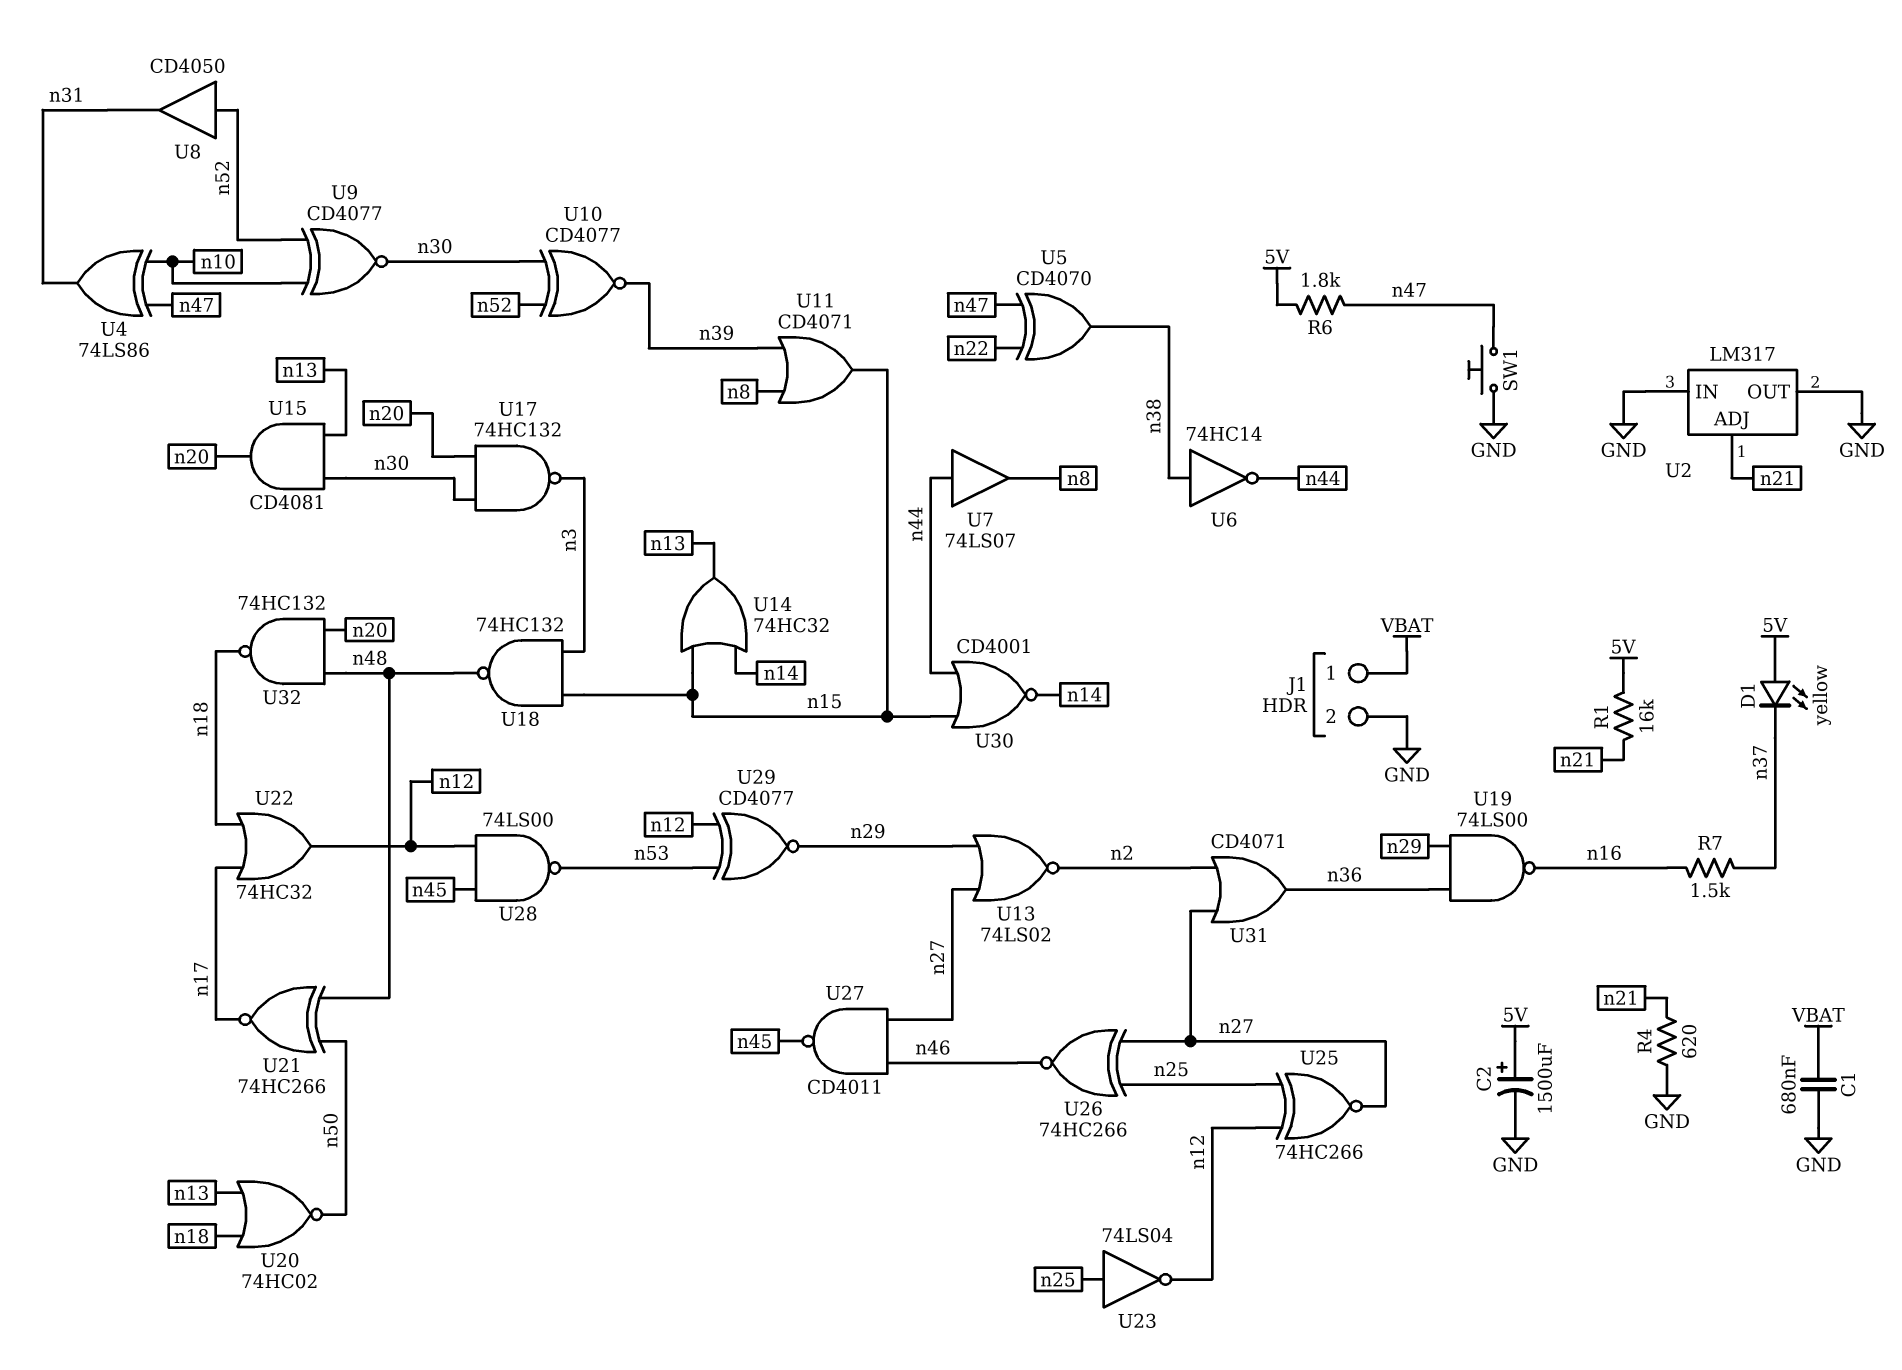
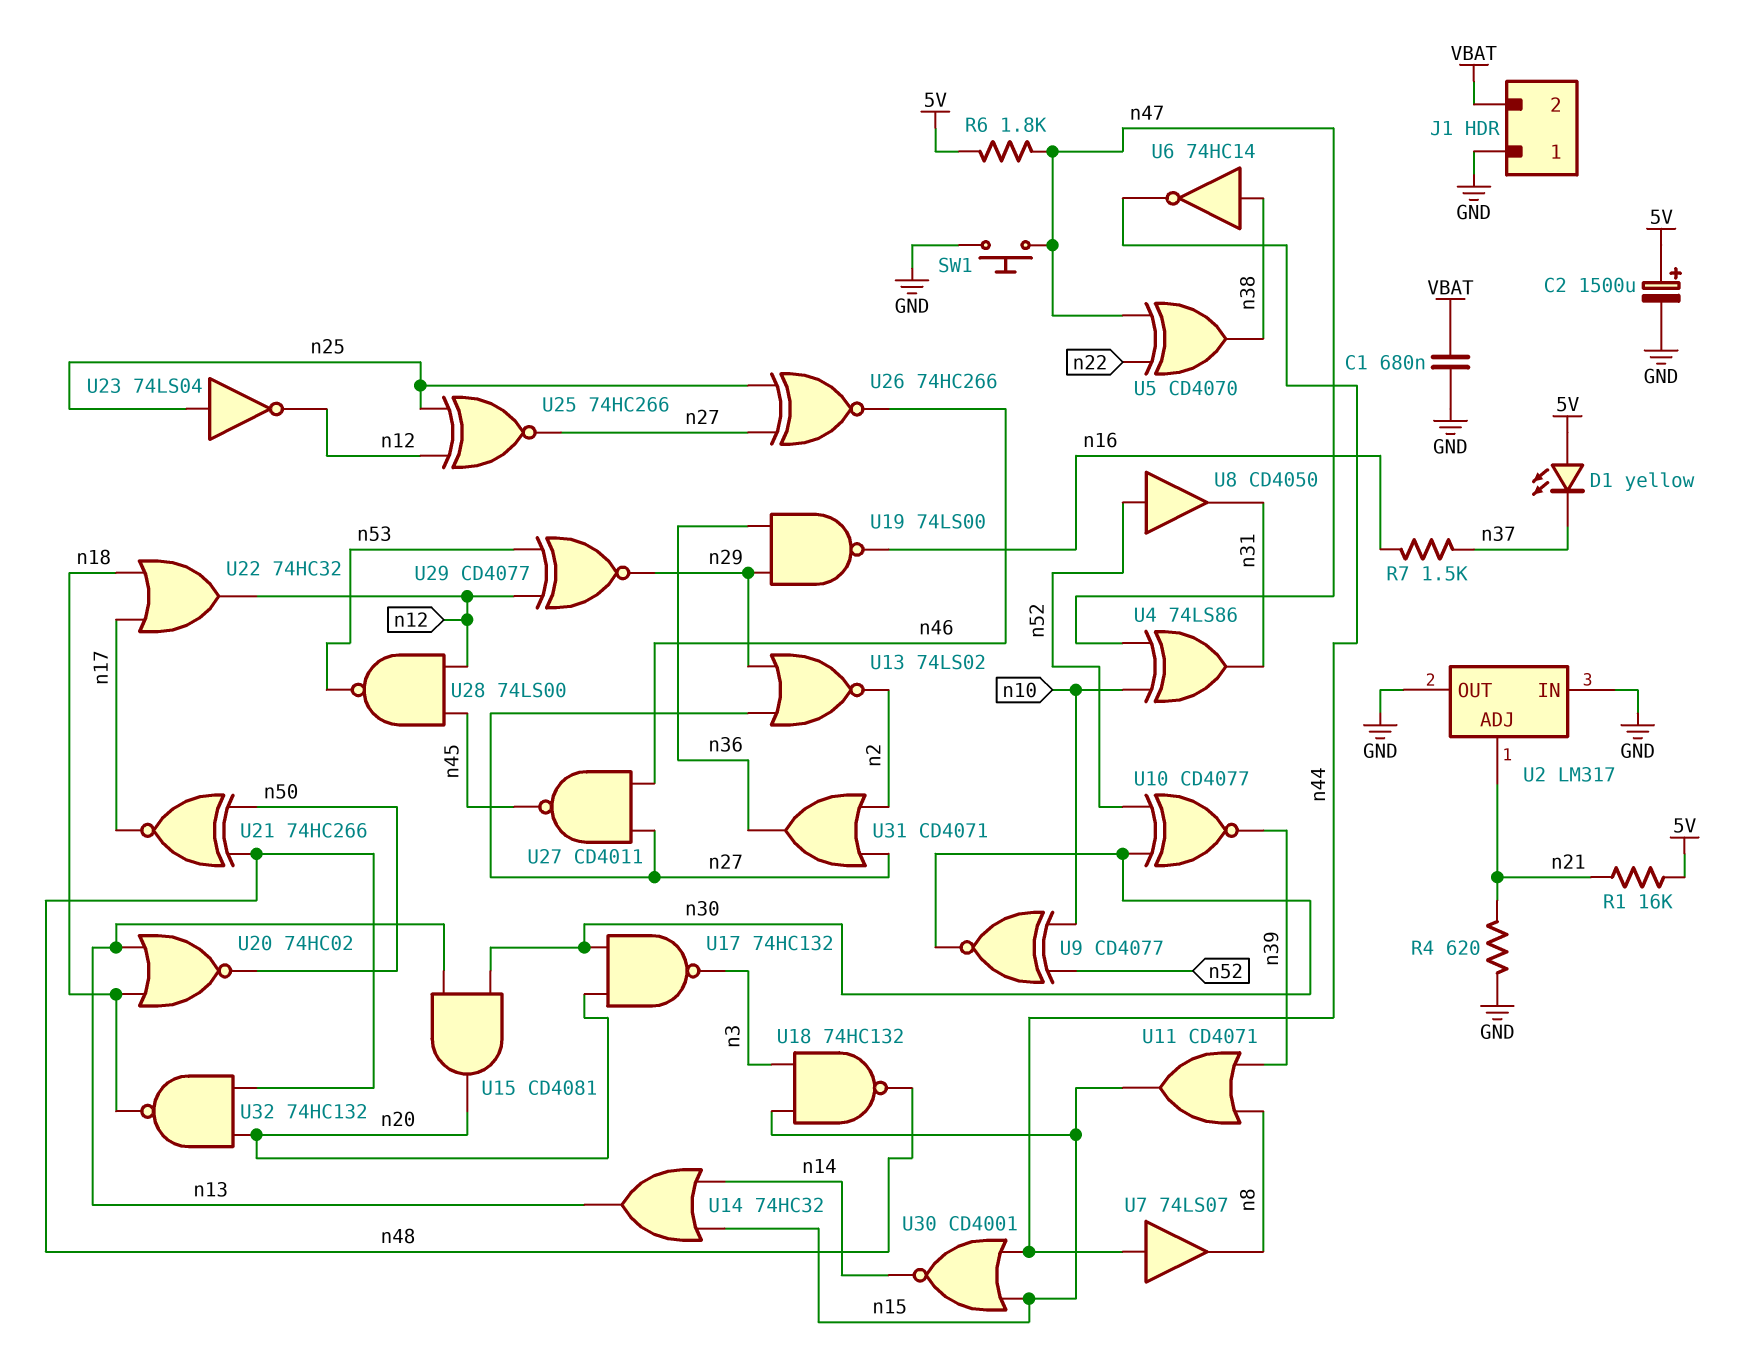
J1 pin 1: VBAT -> GND
J1 pin 2: GND -> VBAT

